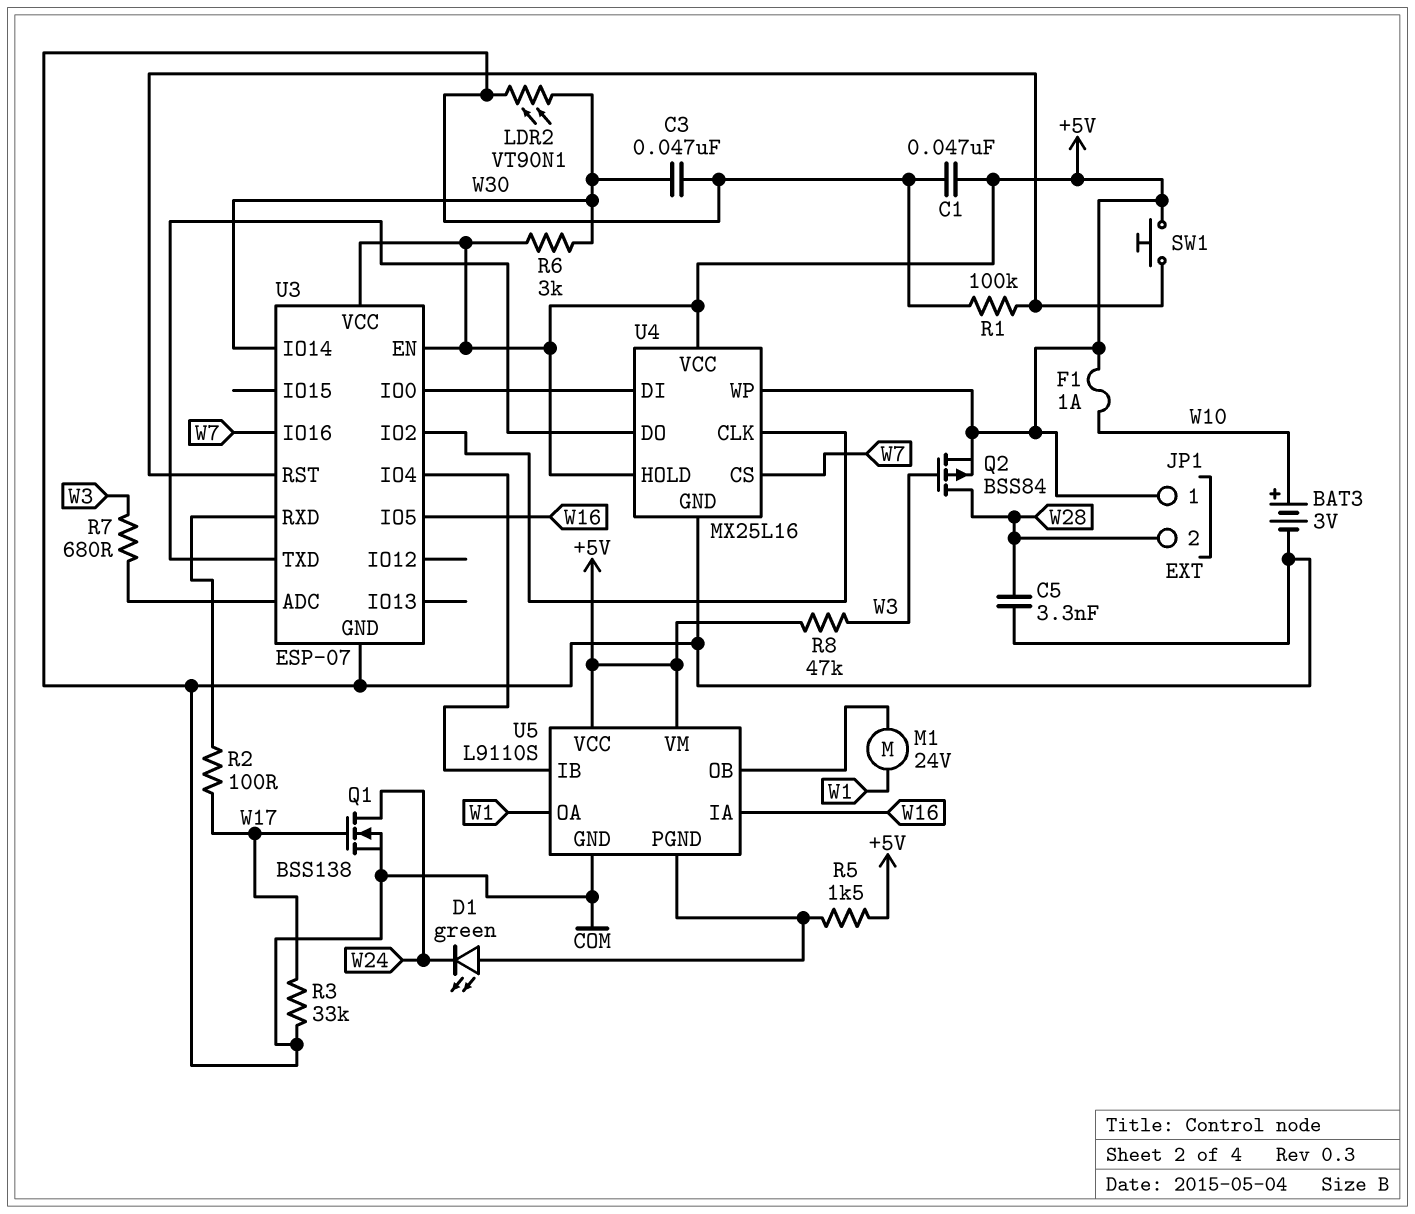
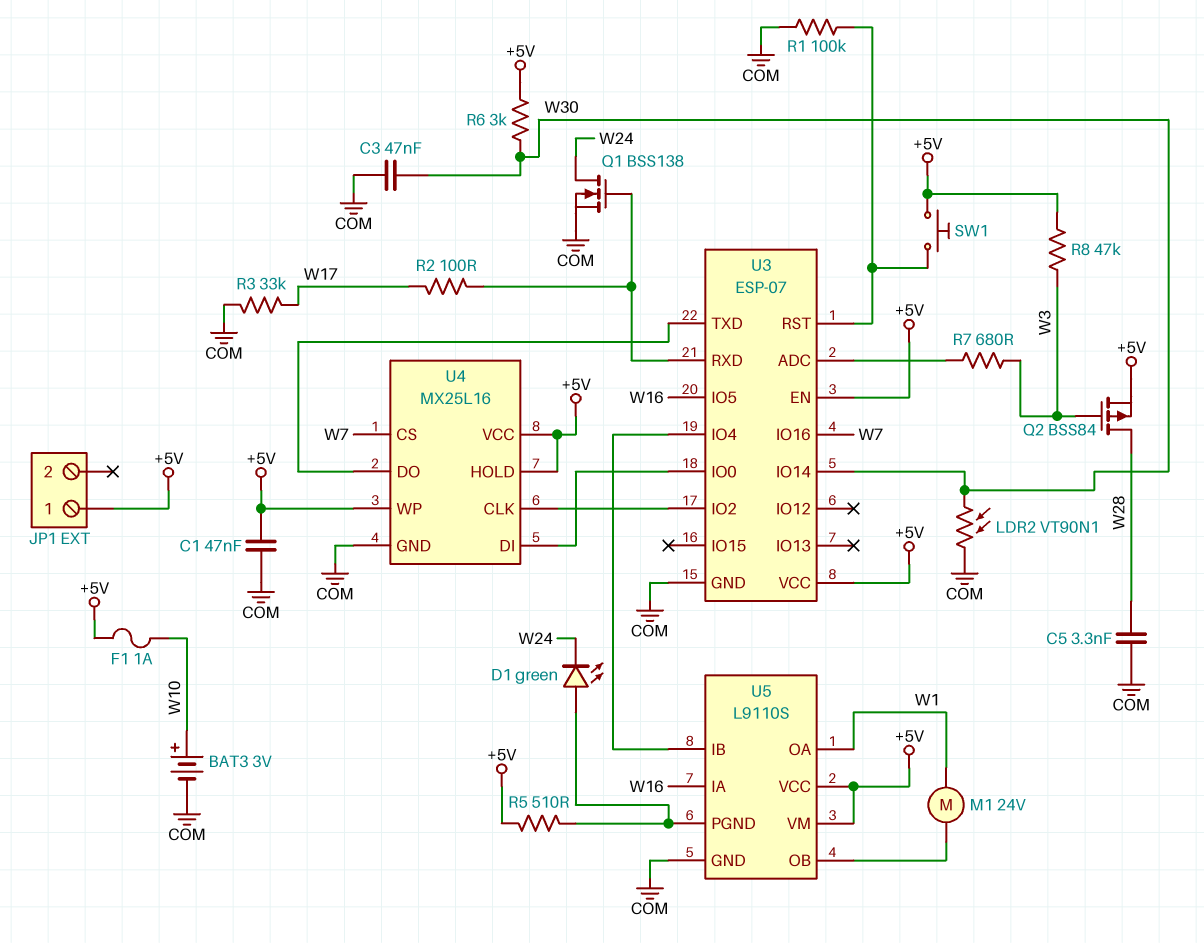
JP1 pin 2: W28 -> none
Q1: NMOS BSS138 (G W17, D W24, S COM) -> NMOS BSS138 (G U3/RXD, D W24, S COM)
R5: 1.5k (+5V, U5/PGND) -> 510 (+5V, U5/PGND)

